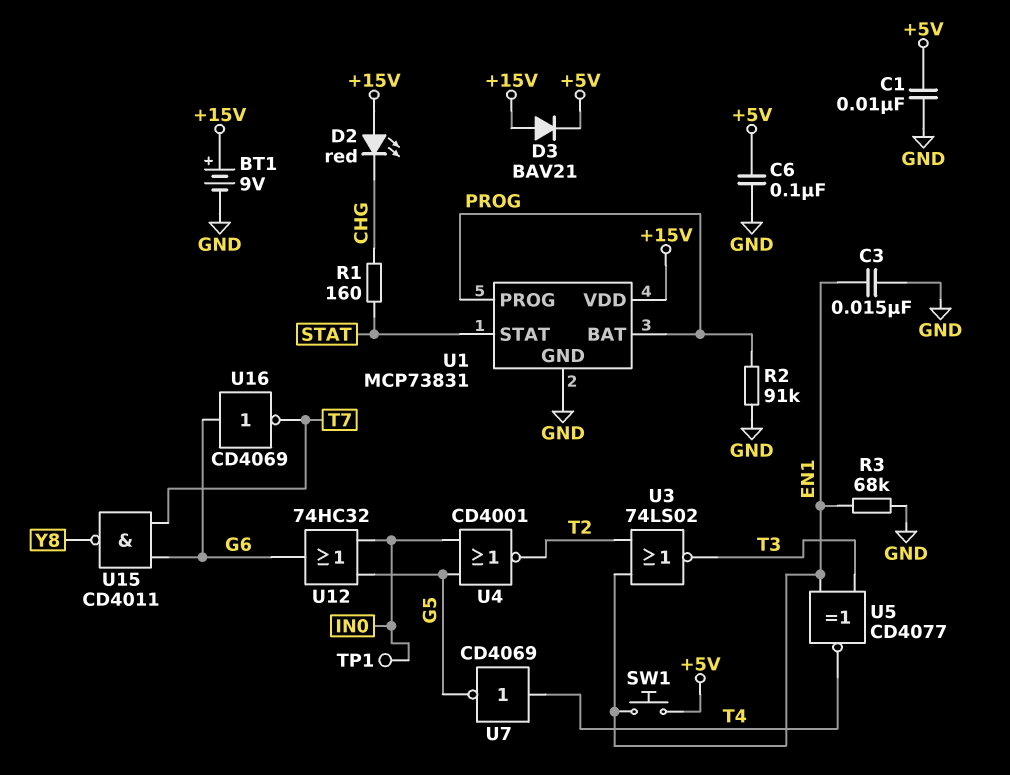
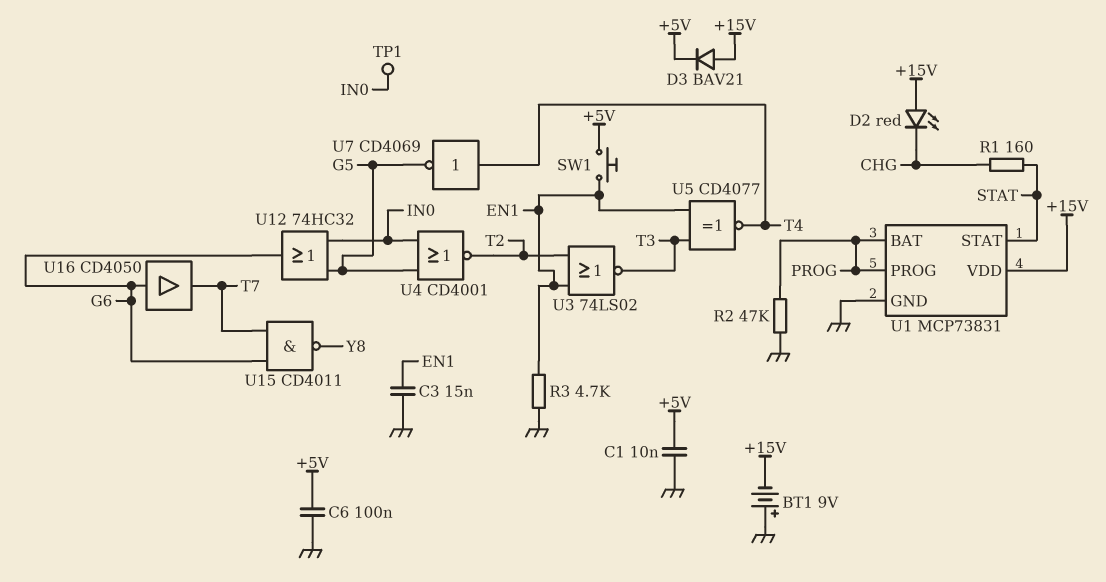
BT1: 9V (plus +15V, minus GND) -> 9V (plus GND, minus +15V)
R2: 91k (GND, PROG) -> 47k (GND, PROG)
R3: 68k (EN1, GND) -> 4.7k (EN1, GND)
U16: NOT CD4069 (in G6, out T7) -> buffer CD4050 (in G6, out T7)

